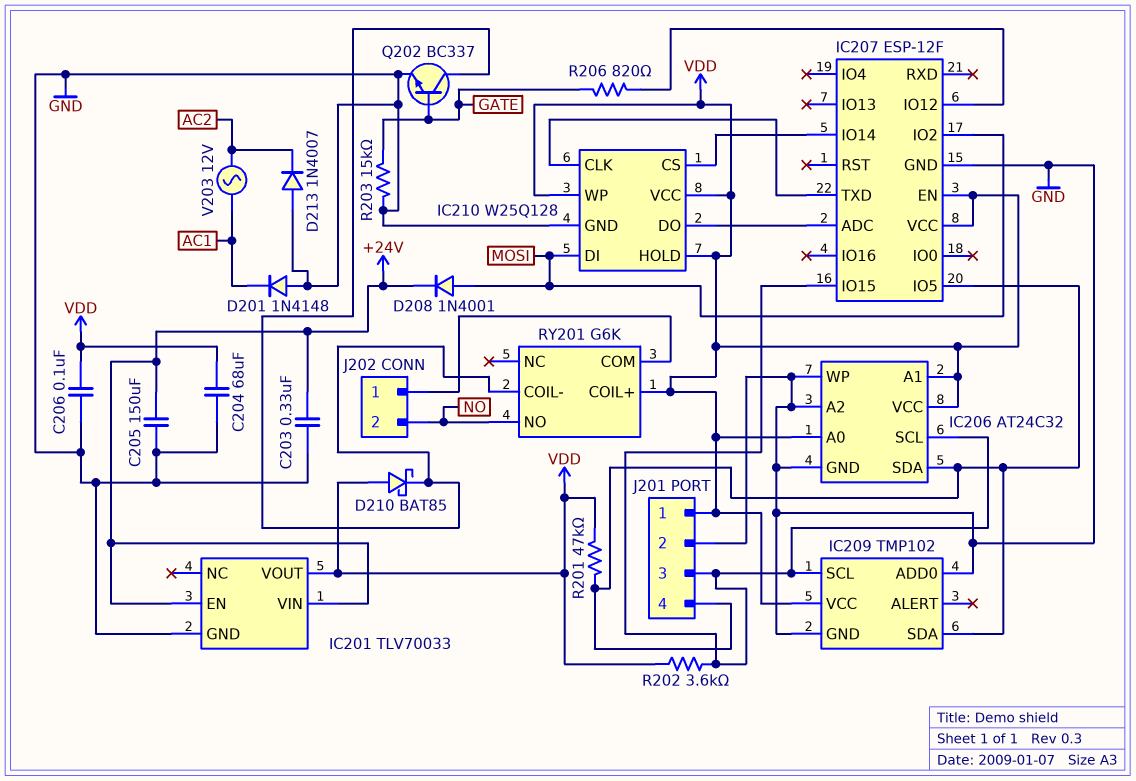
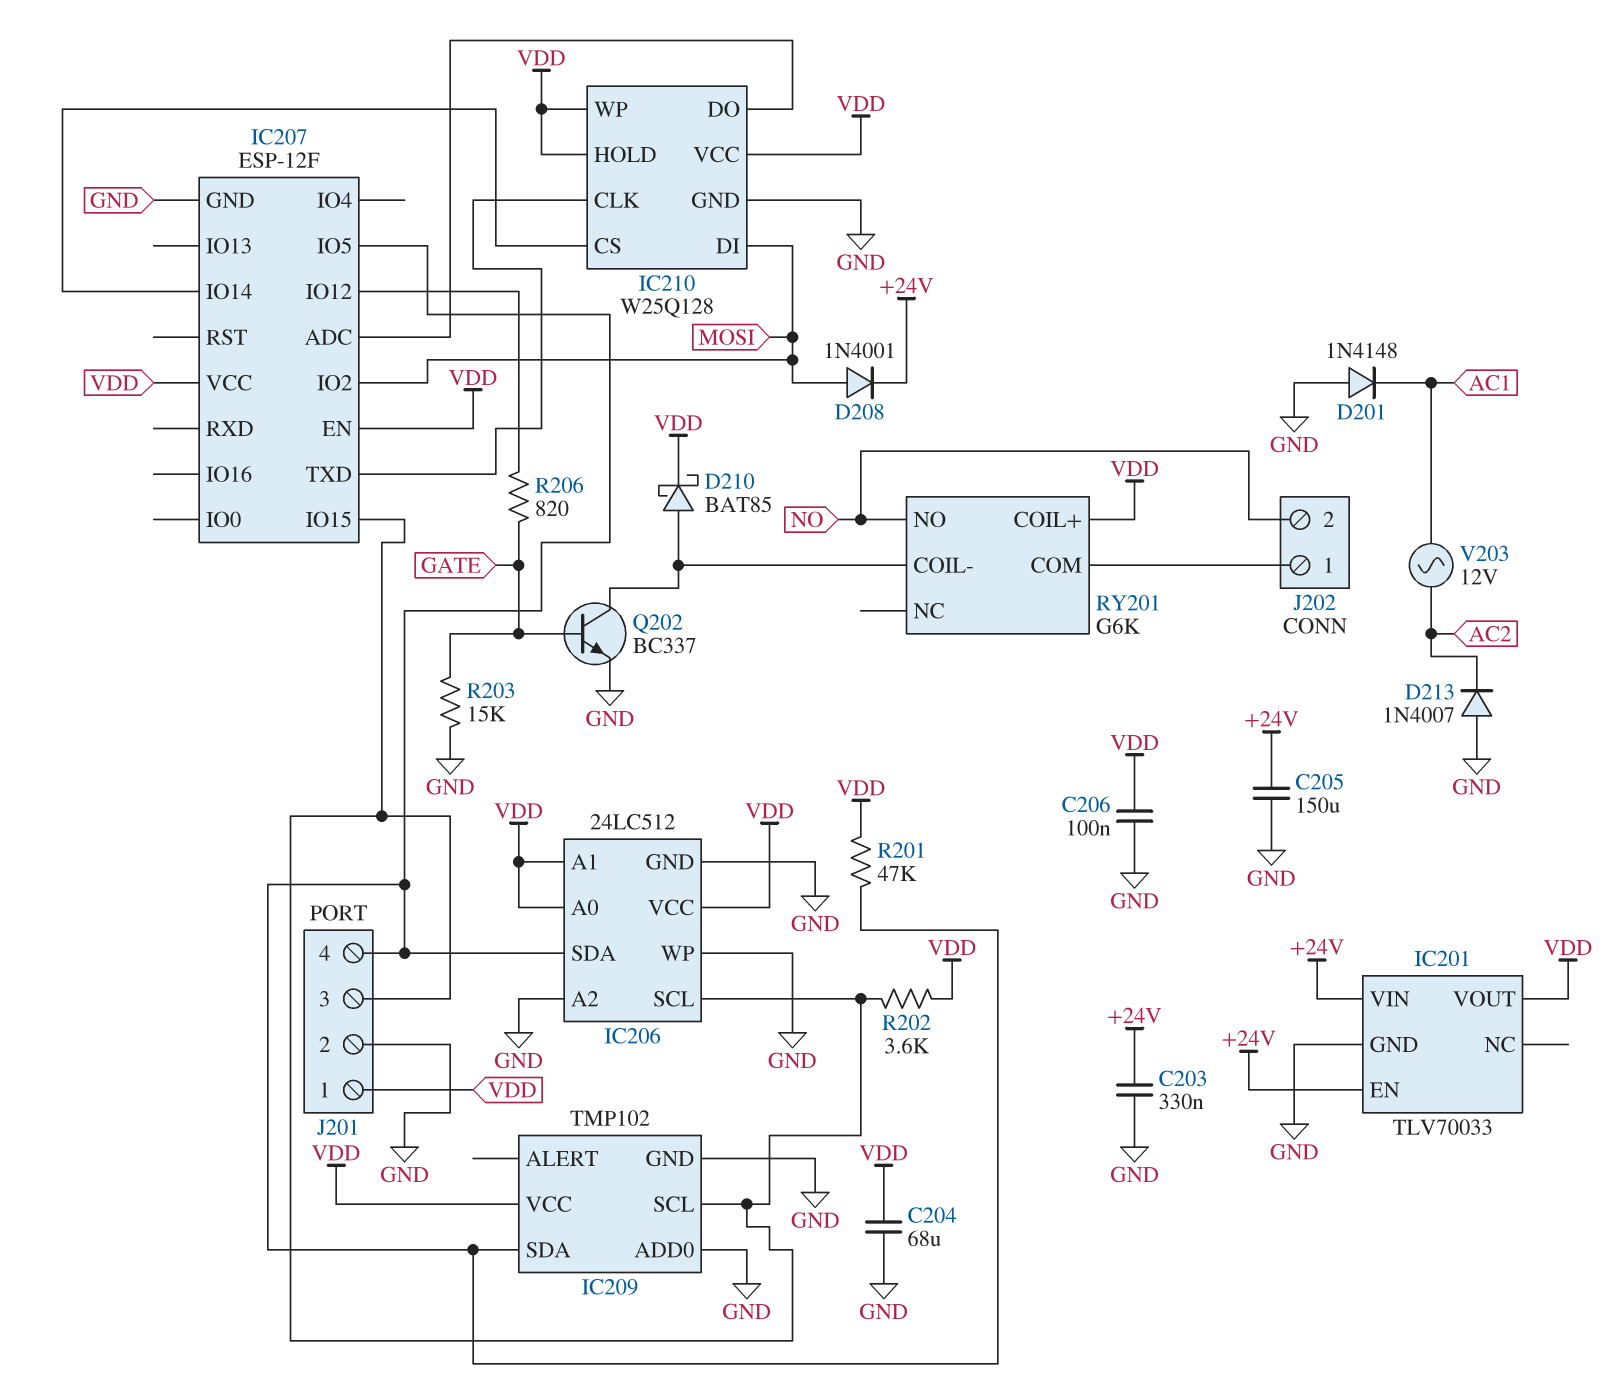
D210: schottky BAT85 (A VDD, K RY201/COIL-) -> schottky BAT85 (A RY201/COIL-, K VDD)
IC206: AT24C32 -> 24LC512

